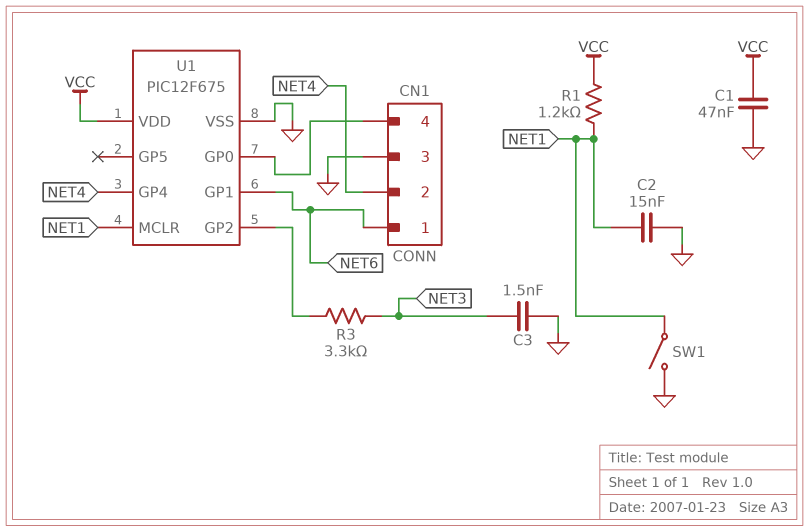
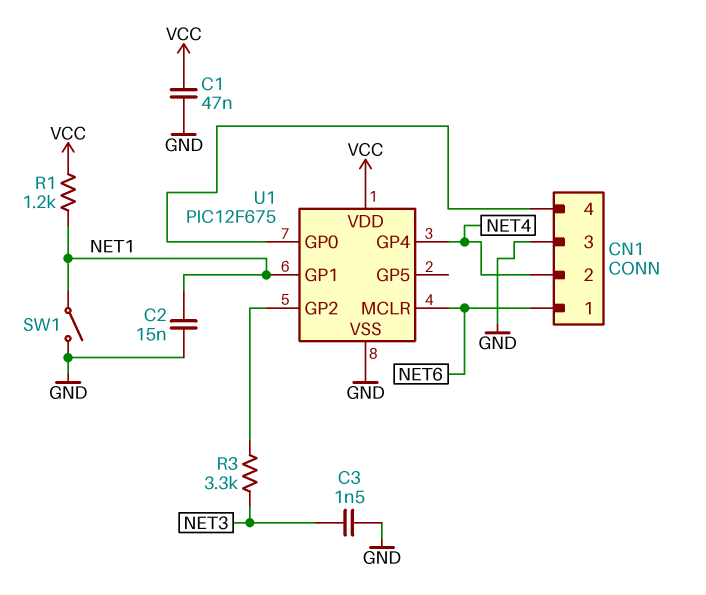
U1 pin GP1: NET6 -> NET1
U1 pin MCLR: NET1 -> NET6

